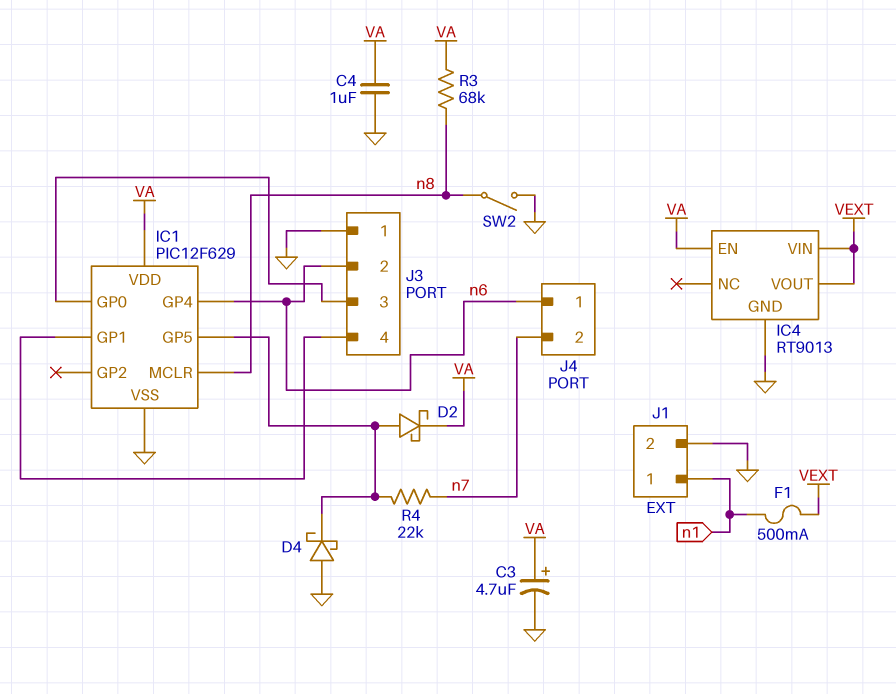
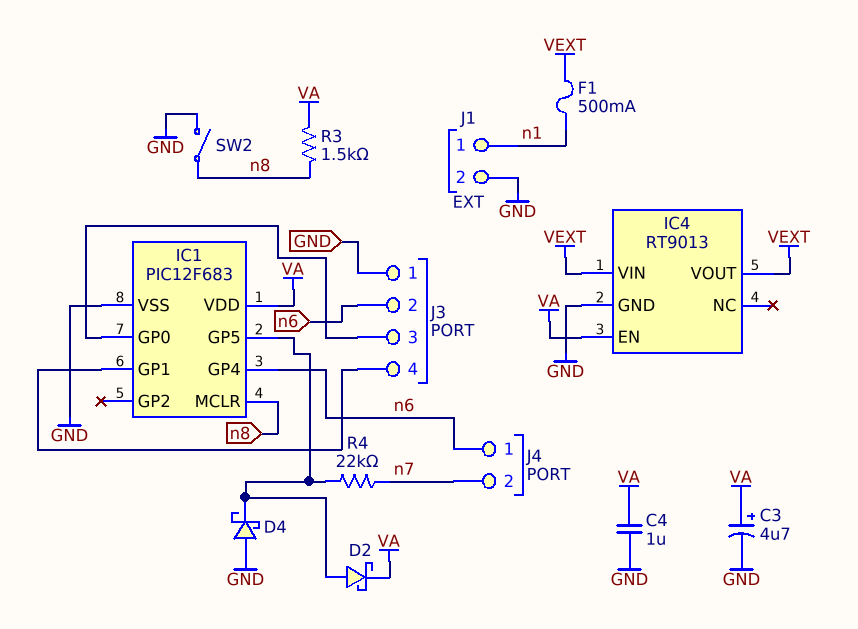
IC1: PIC12F629 -> PIC12F683
R3: 68k (VA, n8) -> 1.5k (VA, n8)

